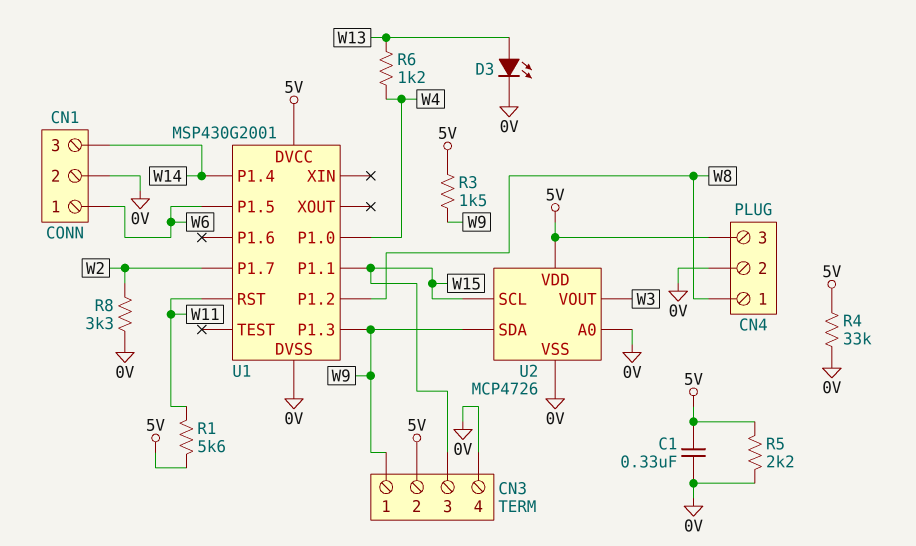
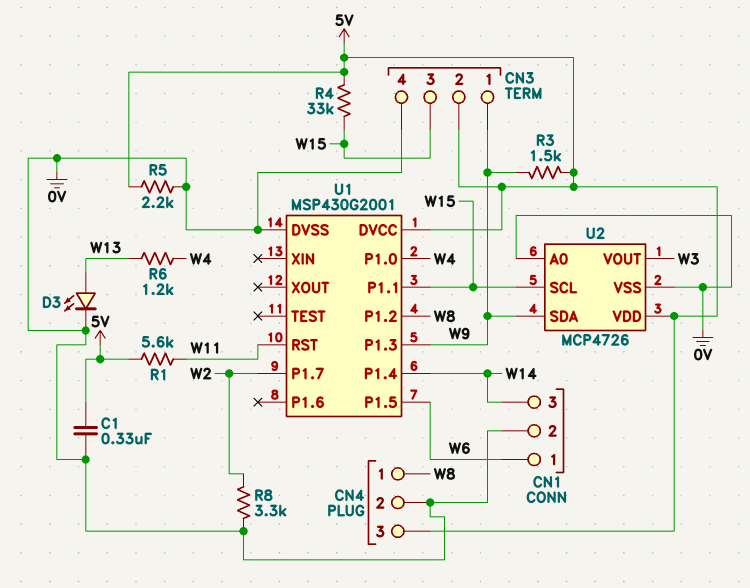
R4: 33k (0V, 5V) -> 33k (5V, W15)

